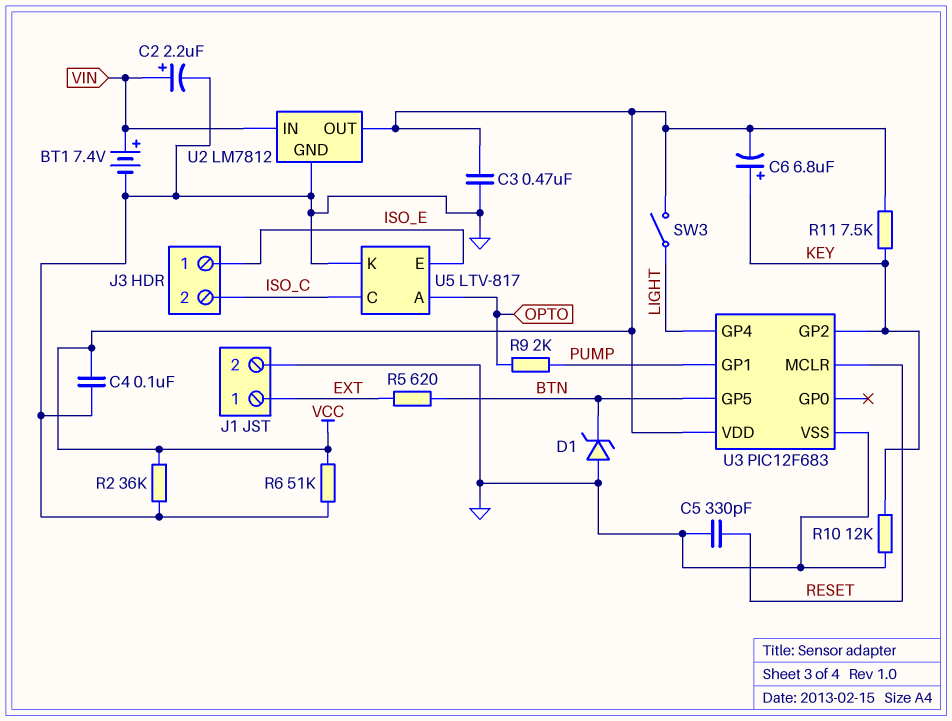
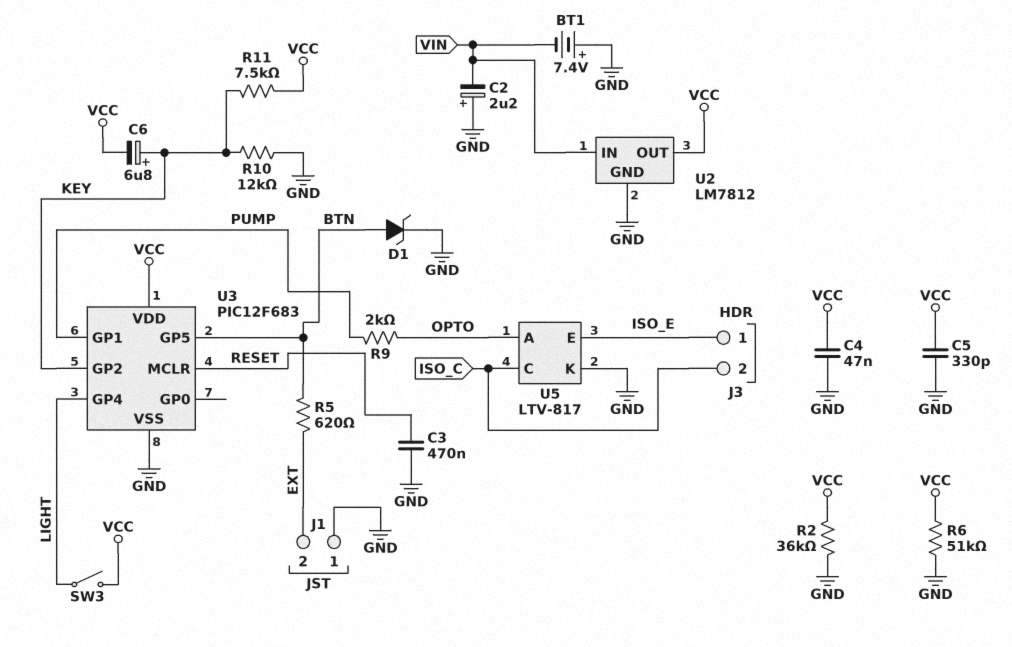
BT1: 7.4V (plus VIN, minus GND) -> 7.4V (plus GND, minus VIN)
C2: 2.2uF (plus VIN, minus GND) -> 2.2uF (plus GND, minus VIN)
C3: 470nF (GND, VCC) -> 470nF (GND, RESET)
C4: 100nF (GND, VCC) -> 47nF (GND, VCC)
C5: 330pF (GND, RESET) -> 330pF (GND, VCC)
D1: zener (A GND, K BTN) -> zener (A BTN, K GND)
J1 pin 1: EXT -> GND
J1 pin 2: GND -> EXT

